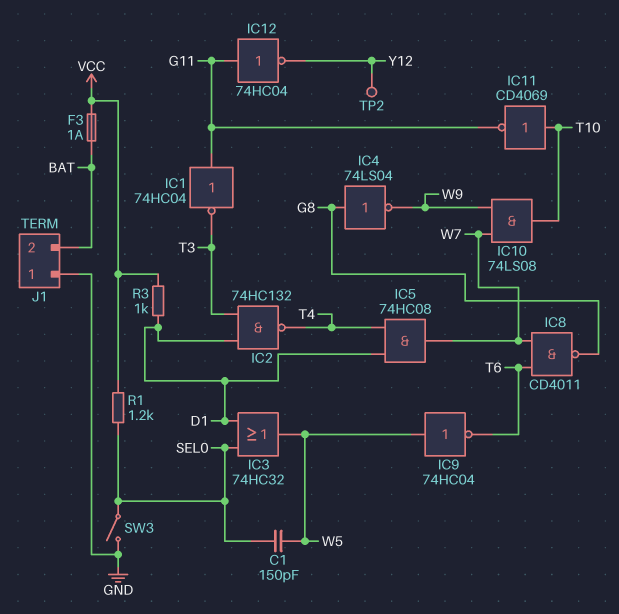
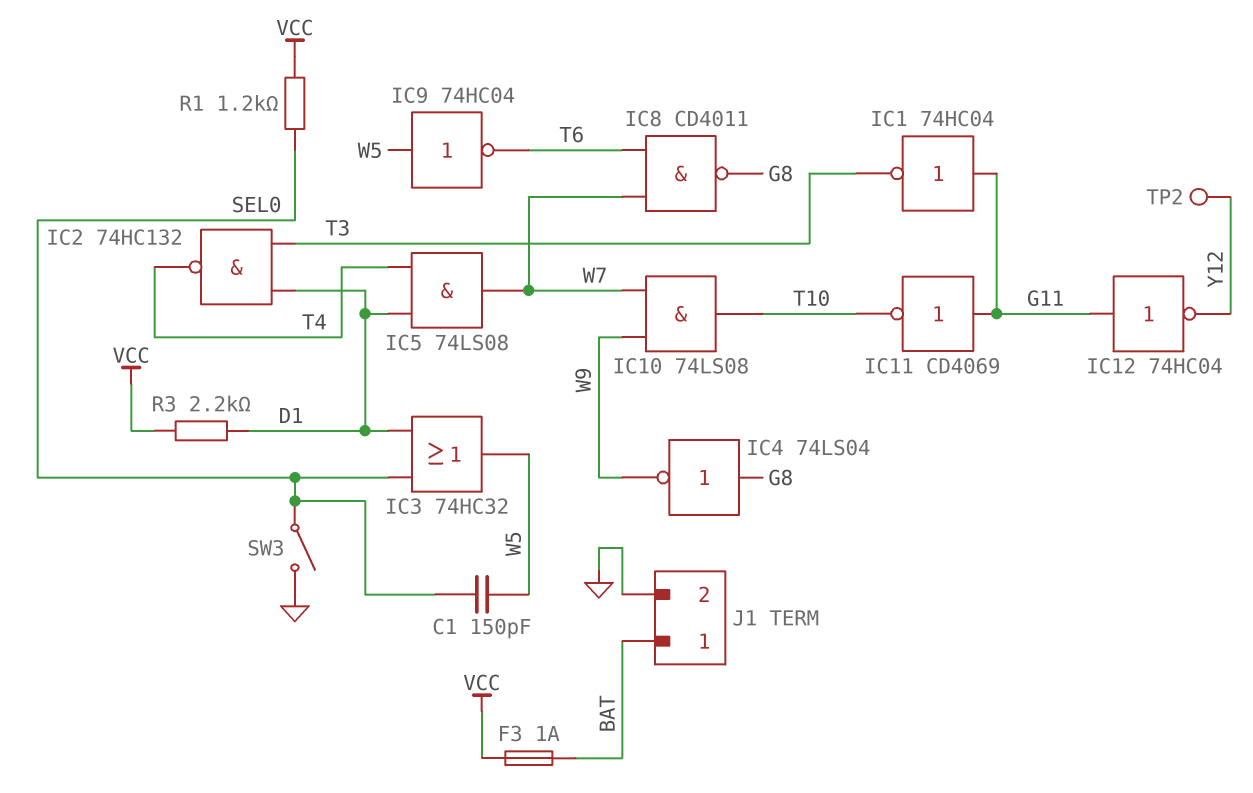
IC5: AND 74HC08 (in D1, in T4, out W7) -> AND 74LS08 (in D1, in T4, out W7)
IC11: NOT CD4069 (in T10, out G11) -> NOT CD4069 (in G11, out T10)
J1 pin 1: GND -> BAT
J1 pin 2: BAT -> GND
R3: 1k (D1, VCC) -> 2.2k (D1, VCC)

